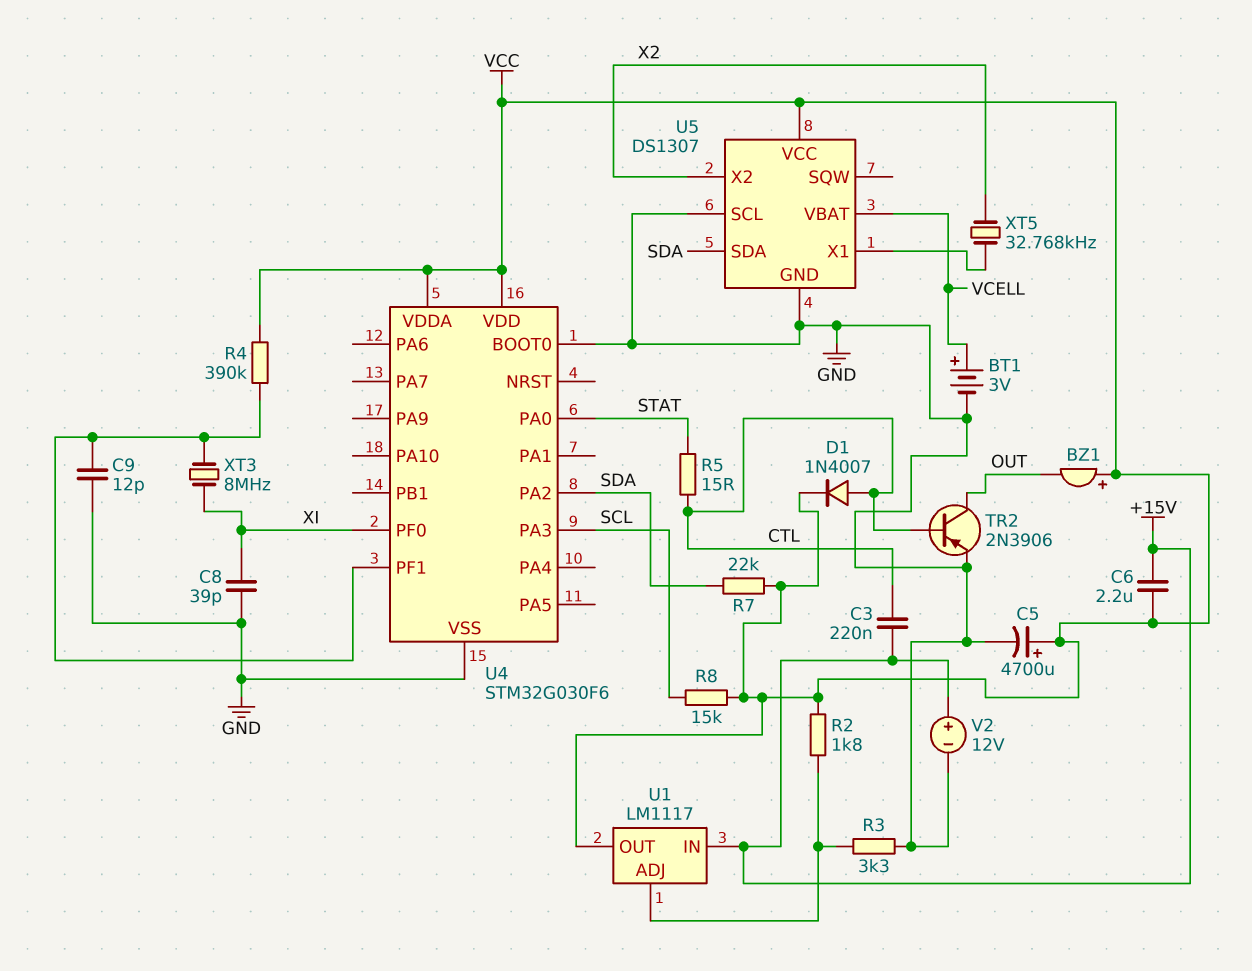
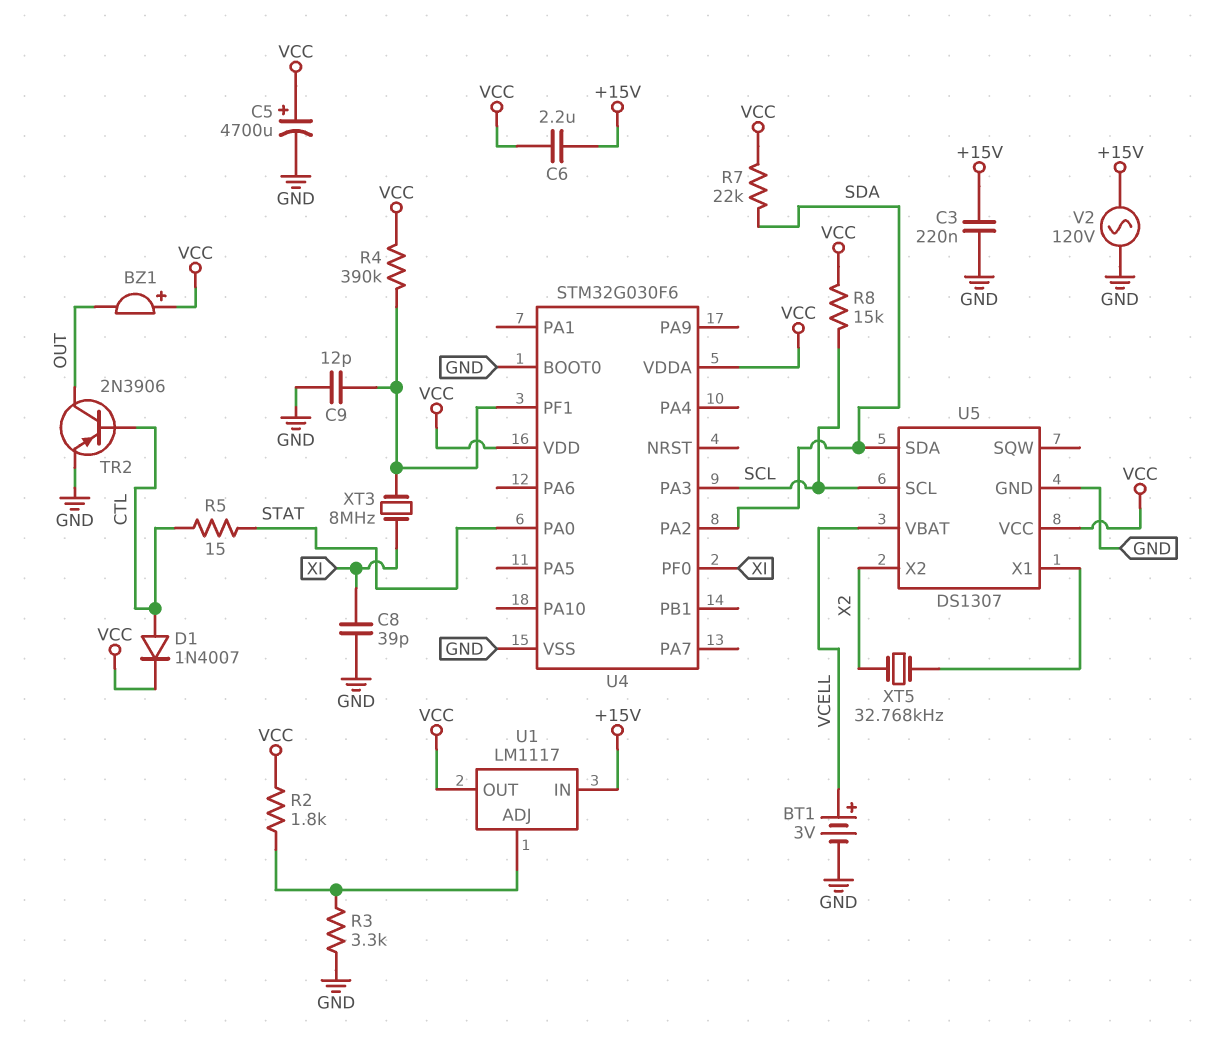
C3: 220nF (+15V, CTL) -> 220nF (+15V, GND)
U5 pin SCL: GND -> SCL
V2: 12V (plus +15V, minus GND) -> AC 120V (+15V, GND)

